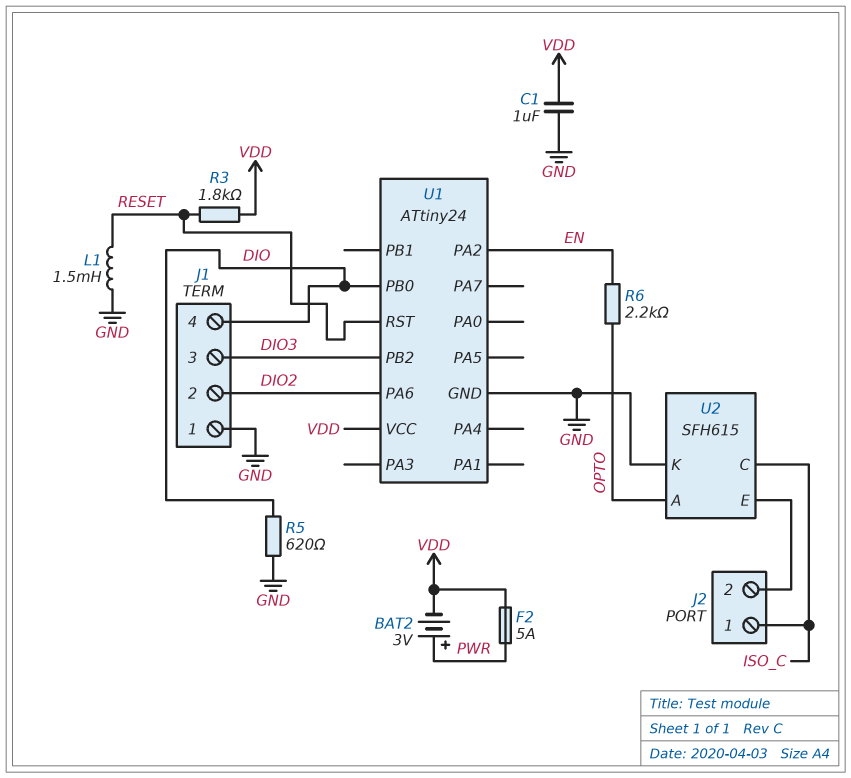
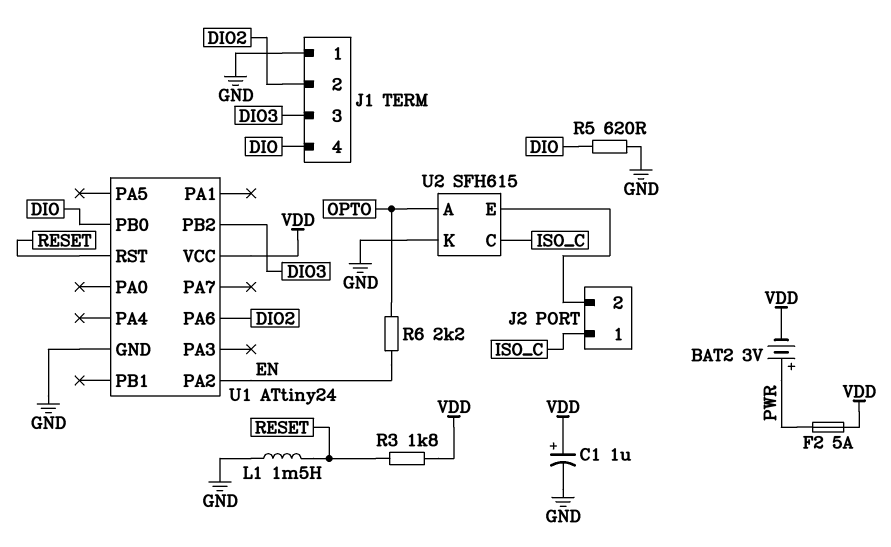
C1: 1uF (GND, VDD) -> 1uF (plus VDD, minus GND)

